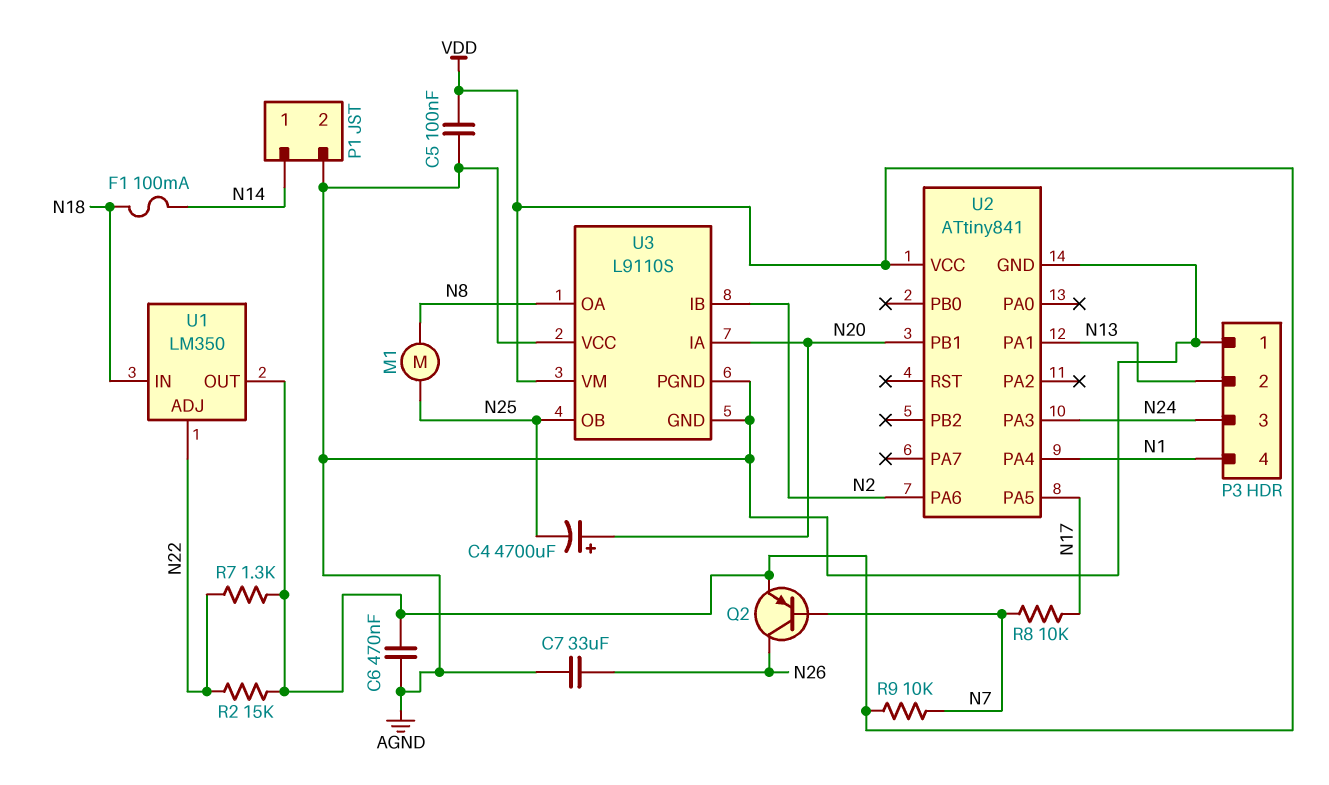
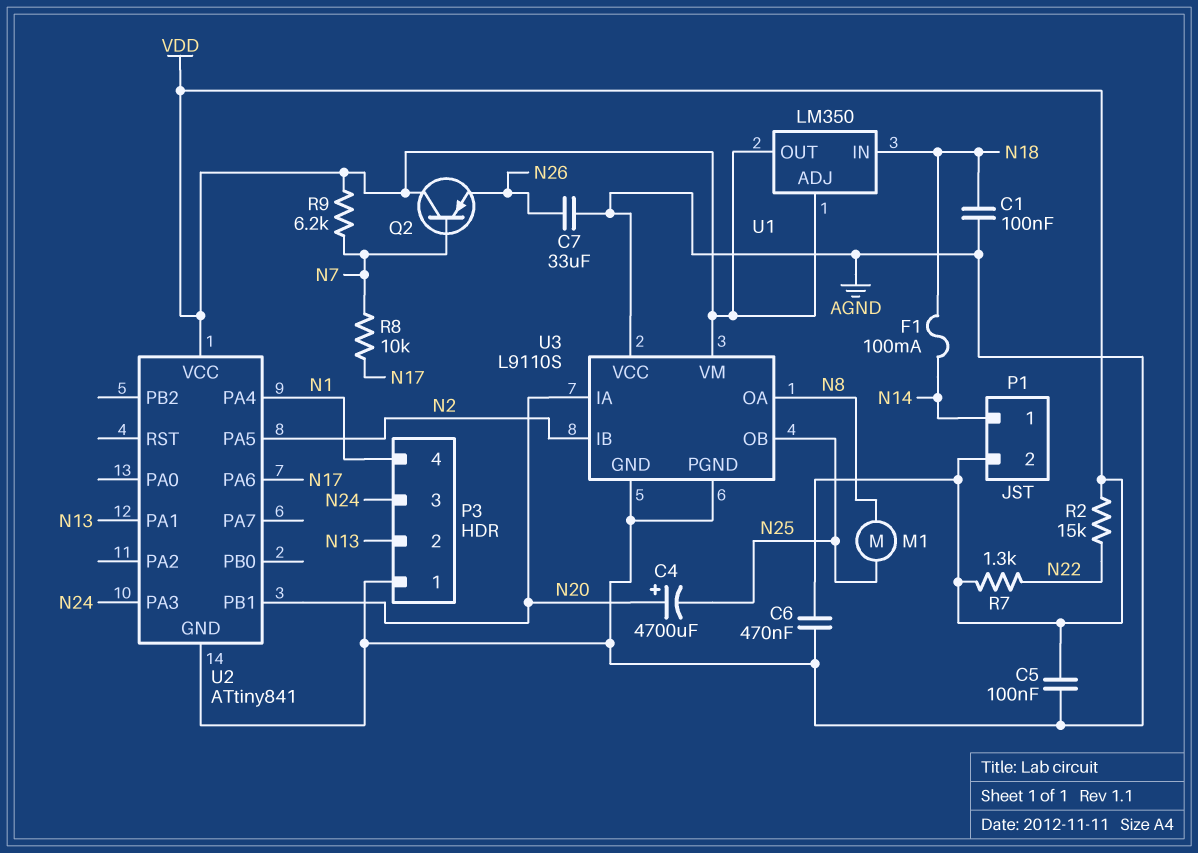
C1: none -> 100nF (AGND, N18)
P1 pin 2: AGND -> VDD
Q2: PNP (B N7, C N26, E VDD) -> PNP (B N7, C VDD, E N26)
R9: 10k (N7, VDD) -> 6.2k (N7, VDD)
U1 pin ADJ: N22 -> VDD
U2 pin PA5: N17 -> N2
U2 pin PA6: N2 -> N17

